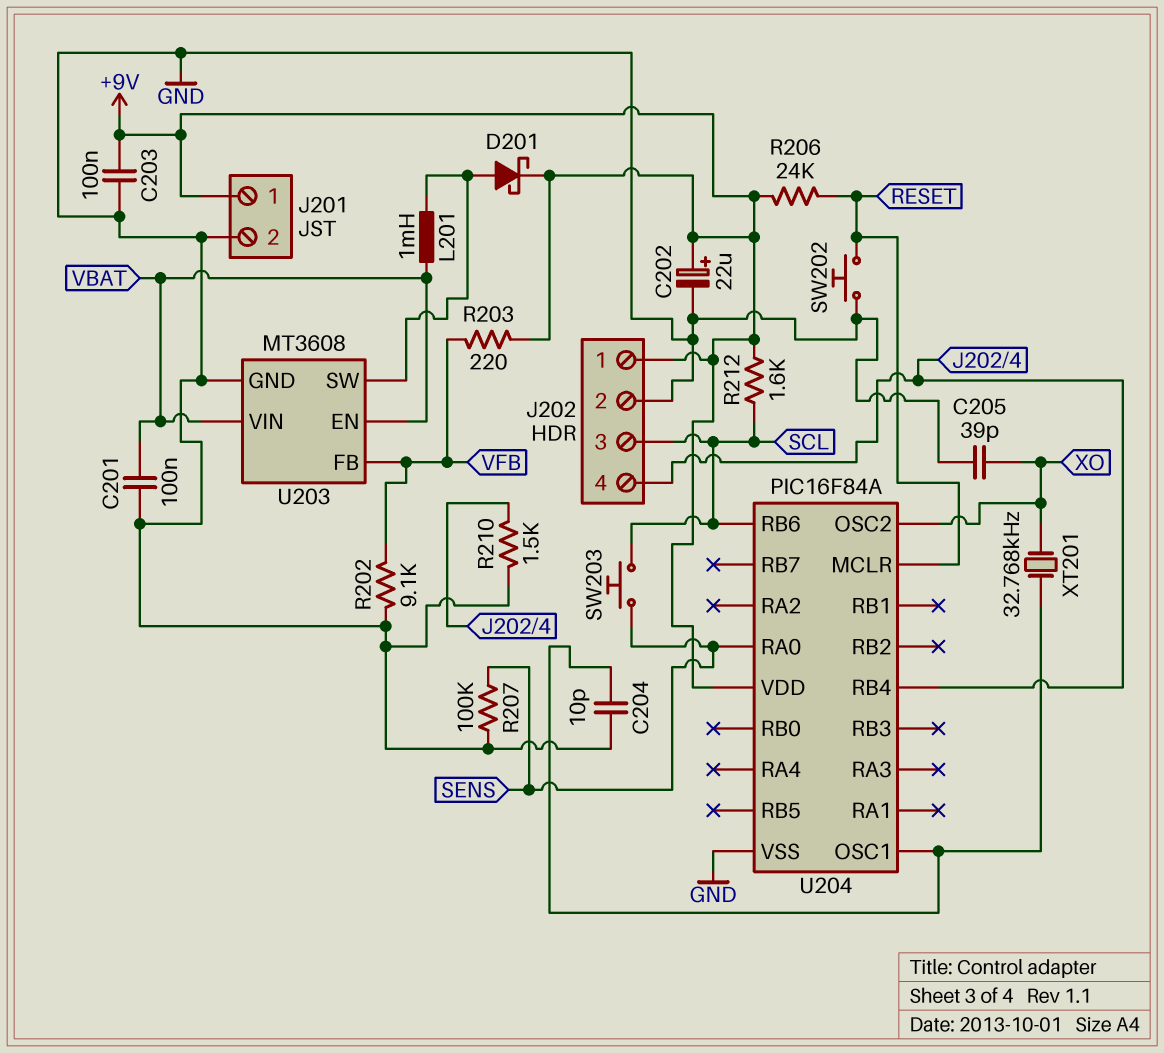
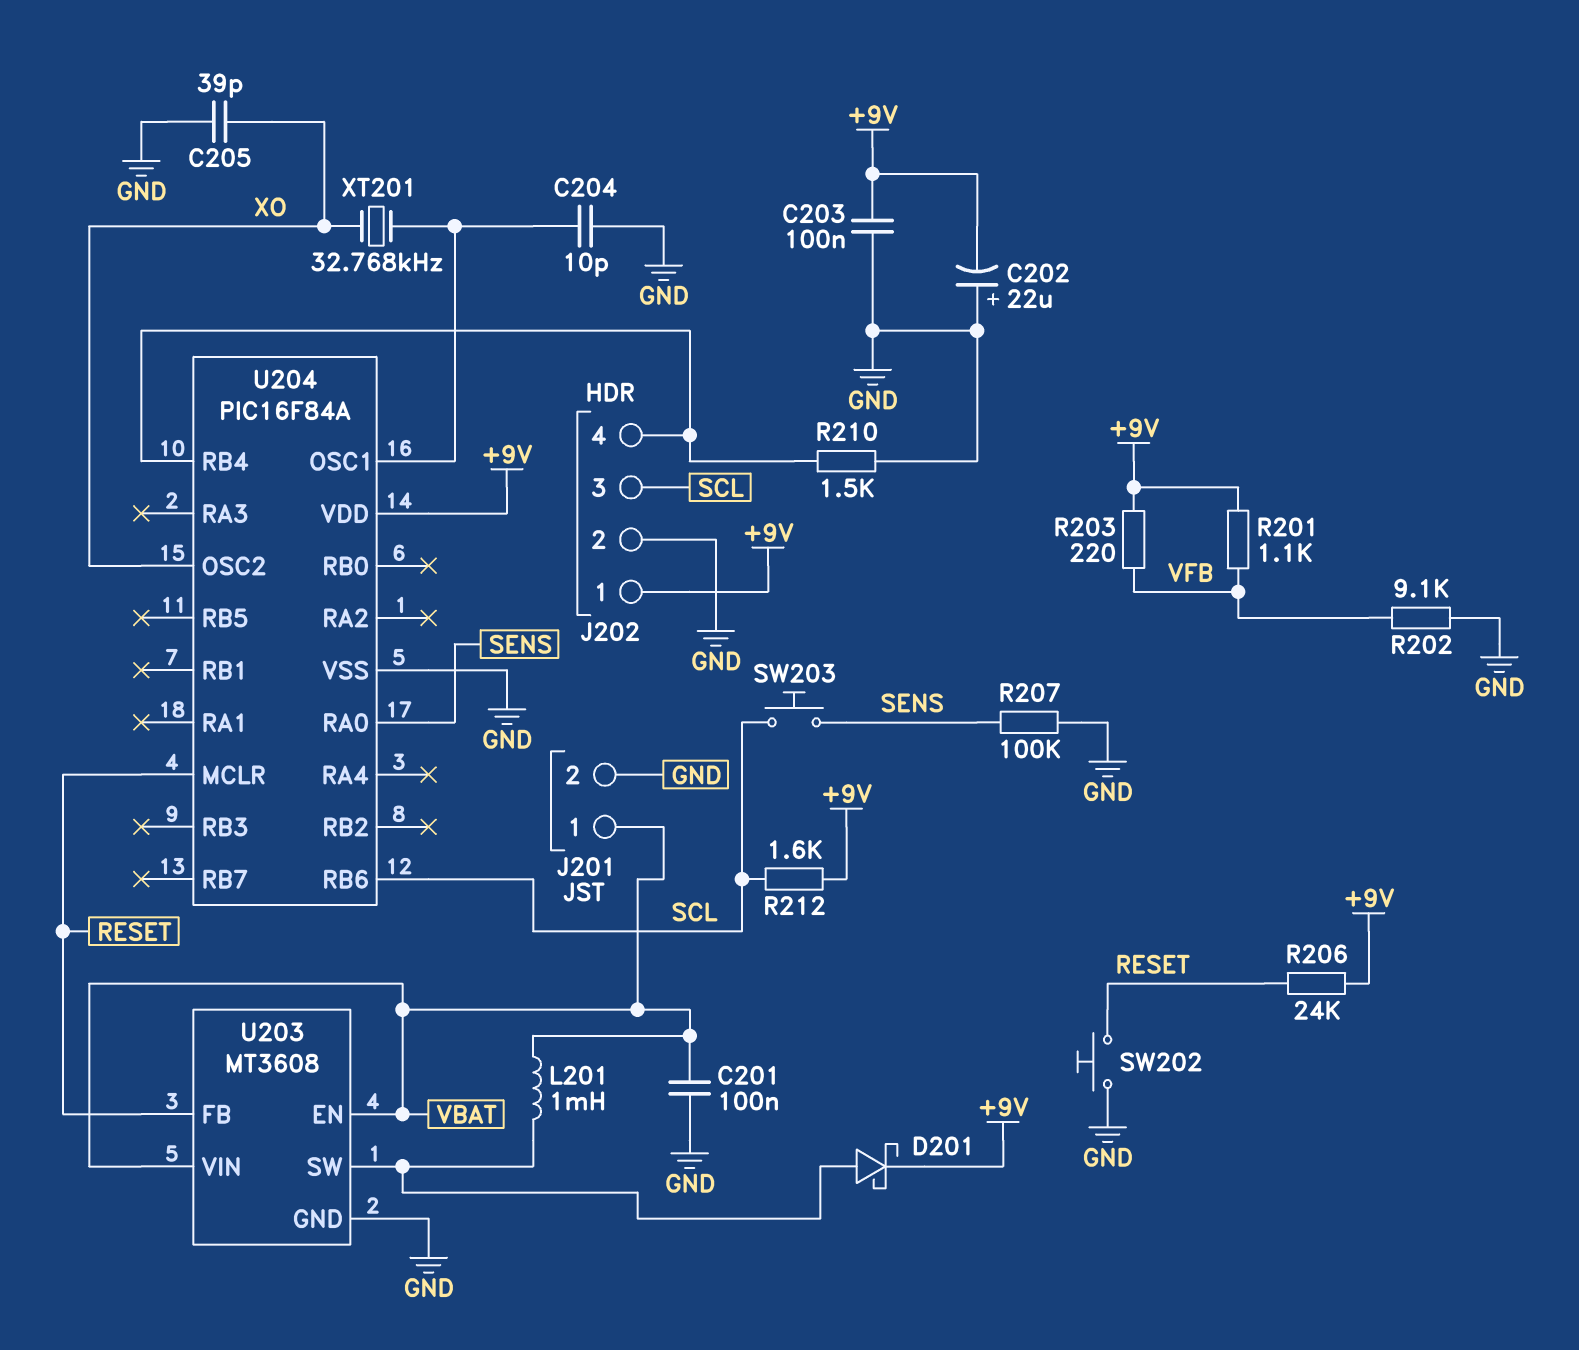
C202: 22uF (plus +9V, minus GND) -> 22uF (plus GND, minus +9V)
J201 pin 1: +9V -> VBAT
R201: none -> 1.1k (+9V, VFB)
U203 pin FB: VFB -> RESET

